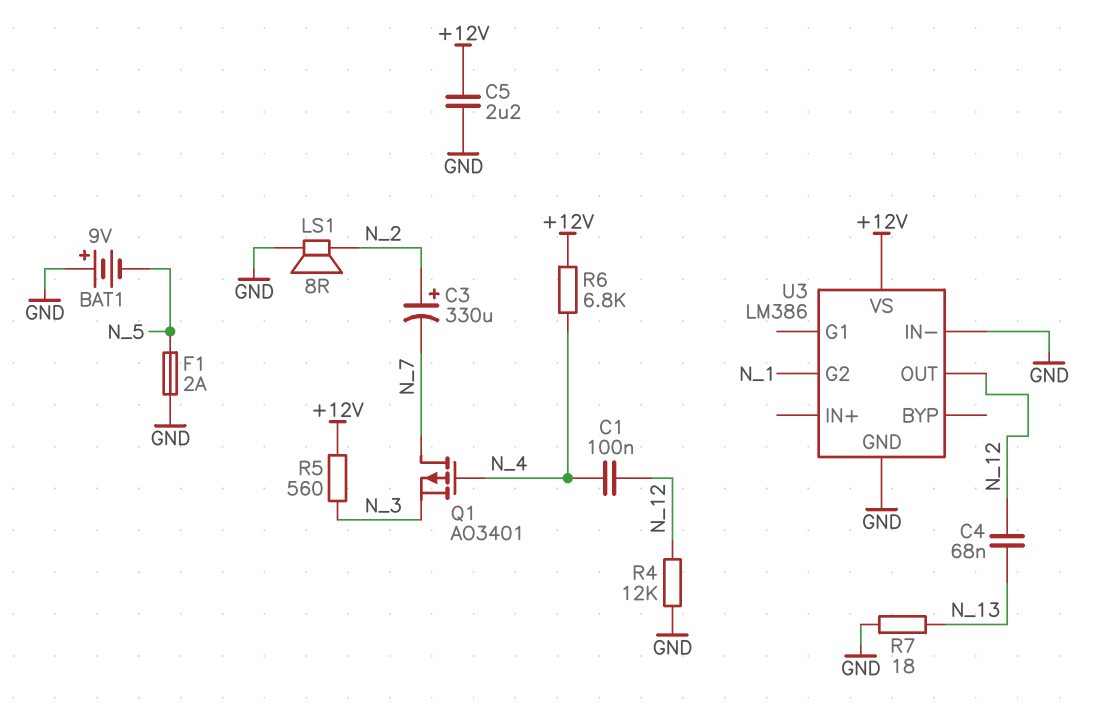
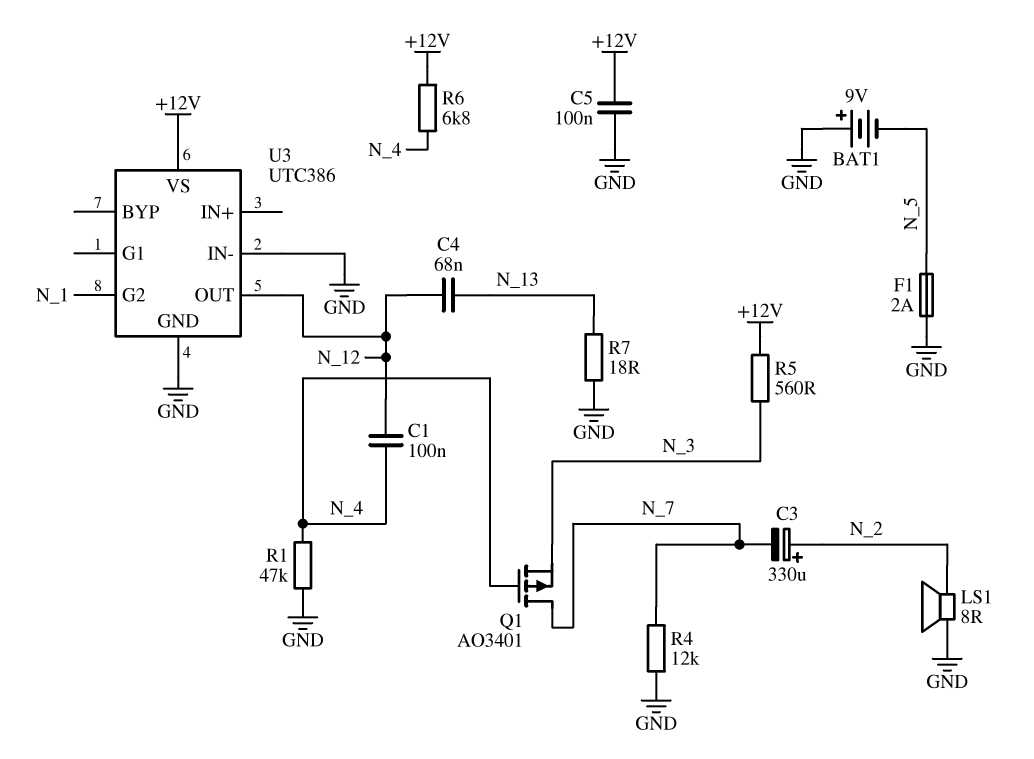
C5: 2.2uF (+12V, GND) -> 100nF (+12V, GND)
R1: none -> 47k (GND, N_4)
R4: 12k (GND, N_12) -> 12k (GND, N_7)
U3: LM386 -> UTC386

